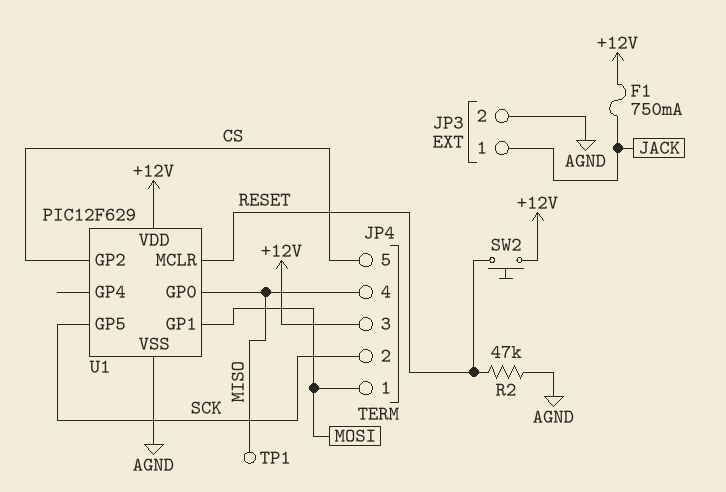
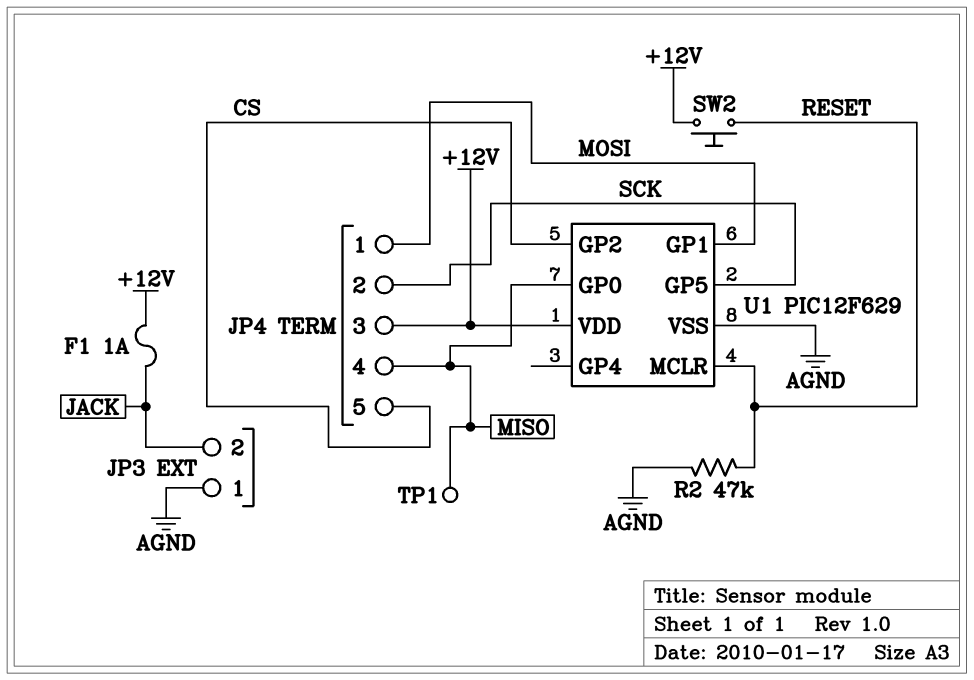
F1: 750mA (+12V, JACK) -> 1A (+12V, JACK)
JP3 pin 1: JACK -> AGND
JP3 pin 2: AGND -> JACK

